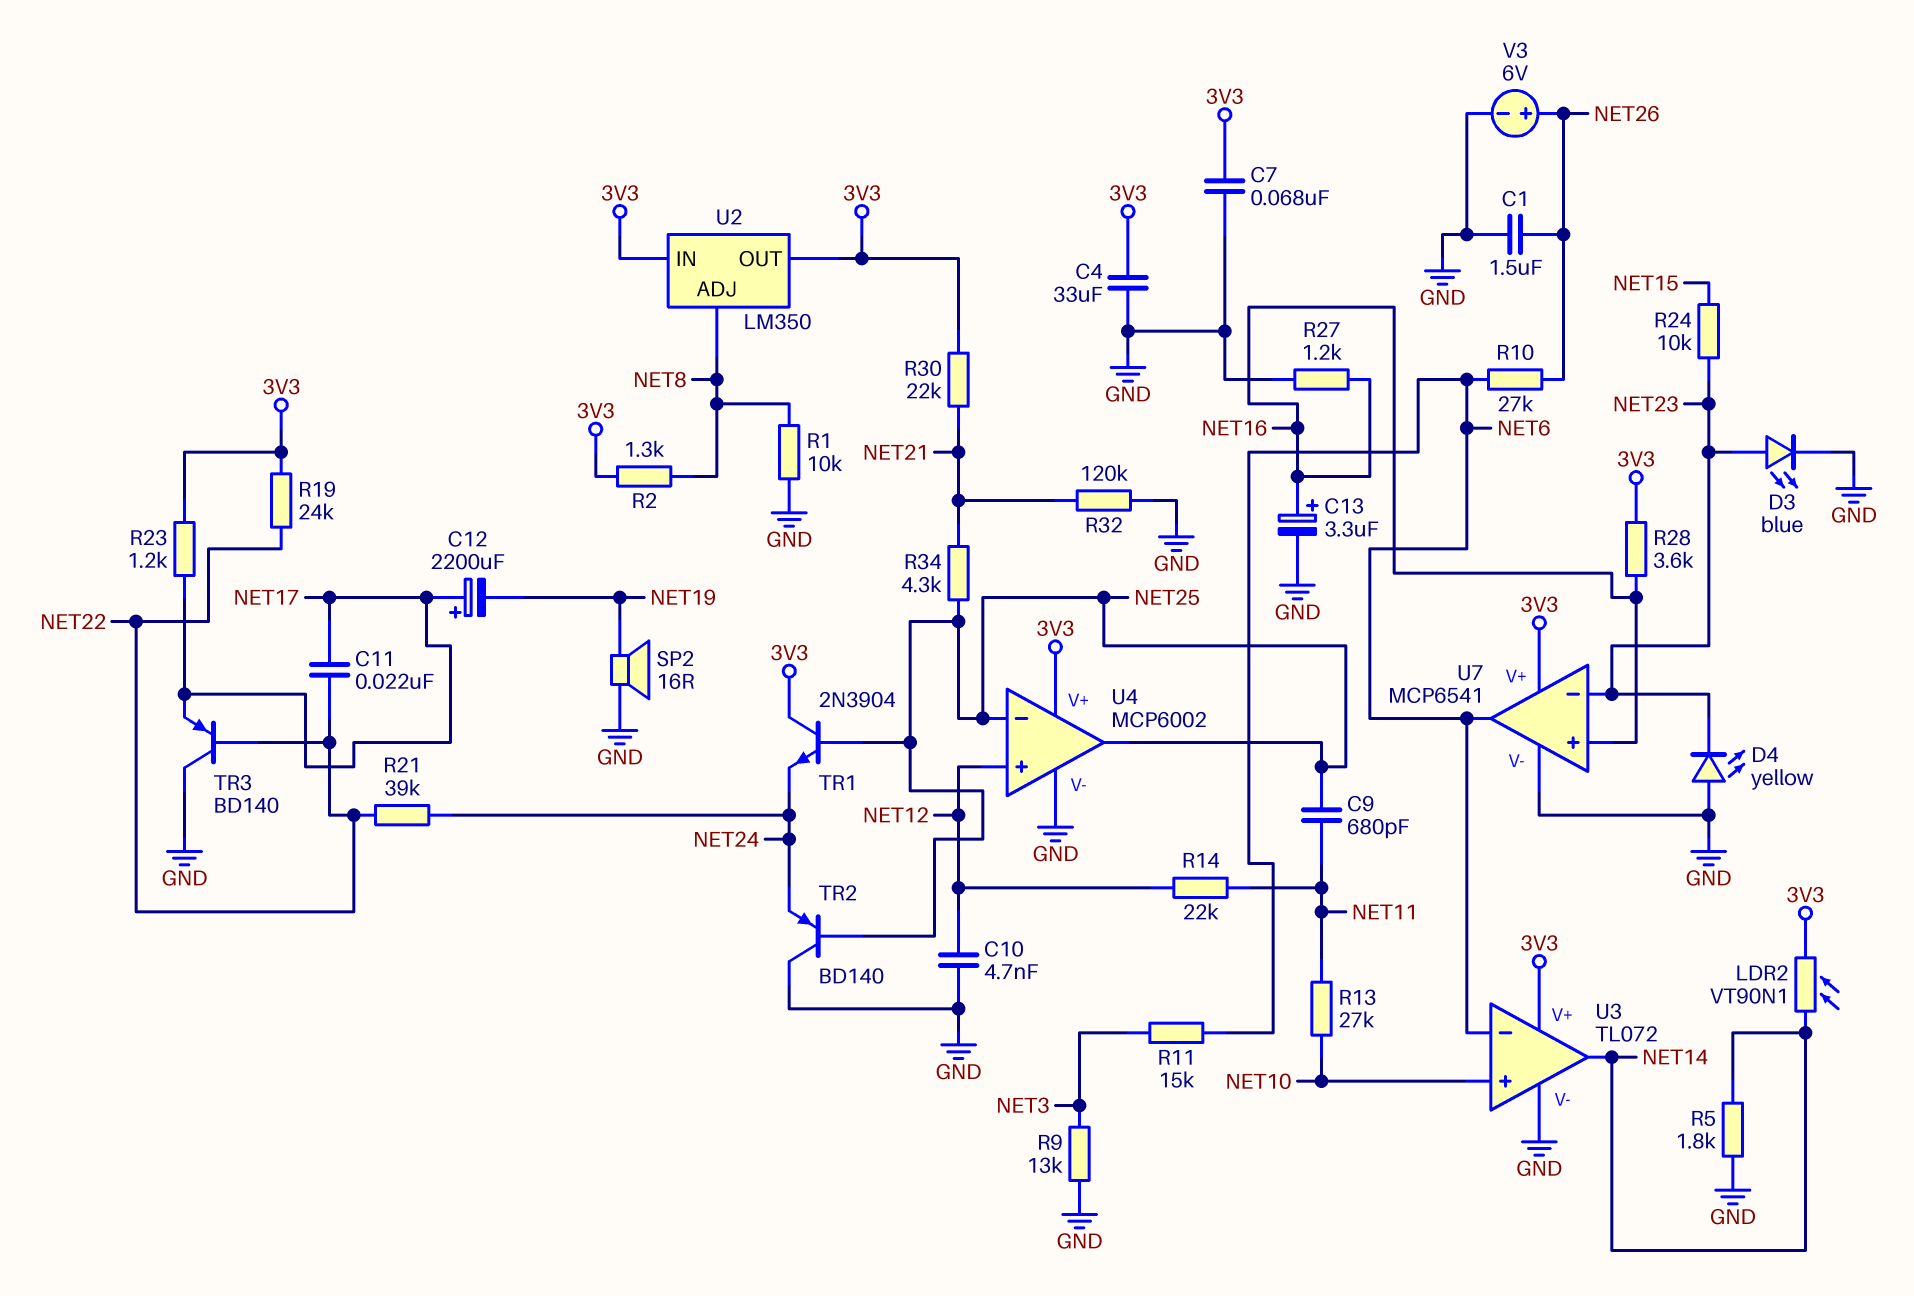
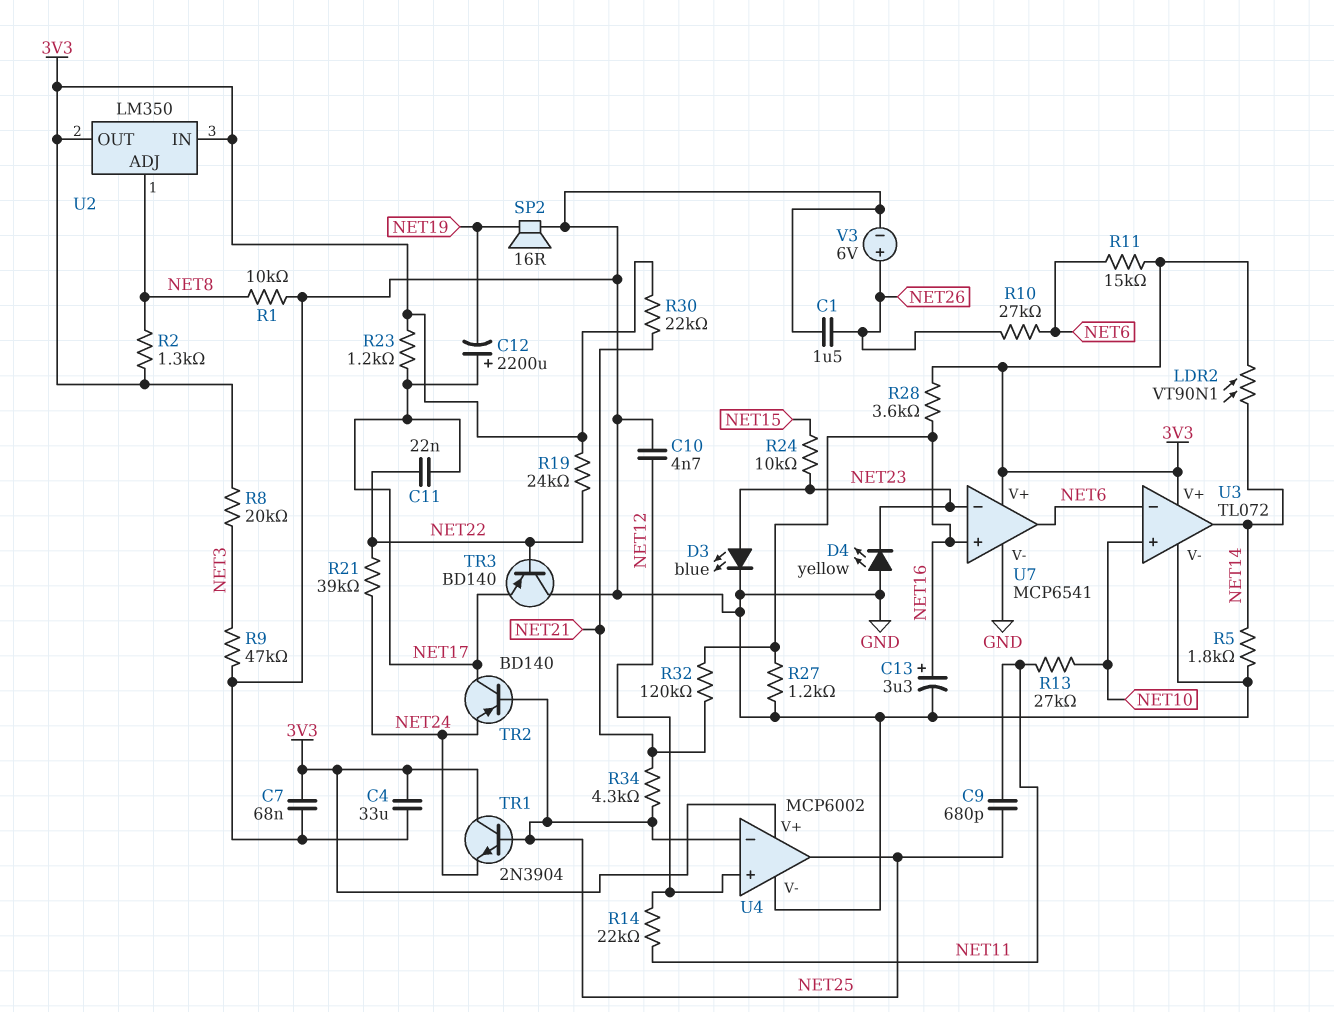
R8: none -> 20k (3V3, NET3)
R9: 13k (GND, NET3) -> 47k (GND, NET3)
R11: 15k (NET3, NET6) -> 15k (3V3, NET6)
R32: 120k (GND, NET21) -> 120k (NET16, NET21)
TR2: PNP BD140 (B NET25, C GND, E NET24) -> PNP BD140 (B NET25, C NET17, E NET24)

